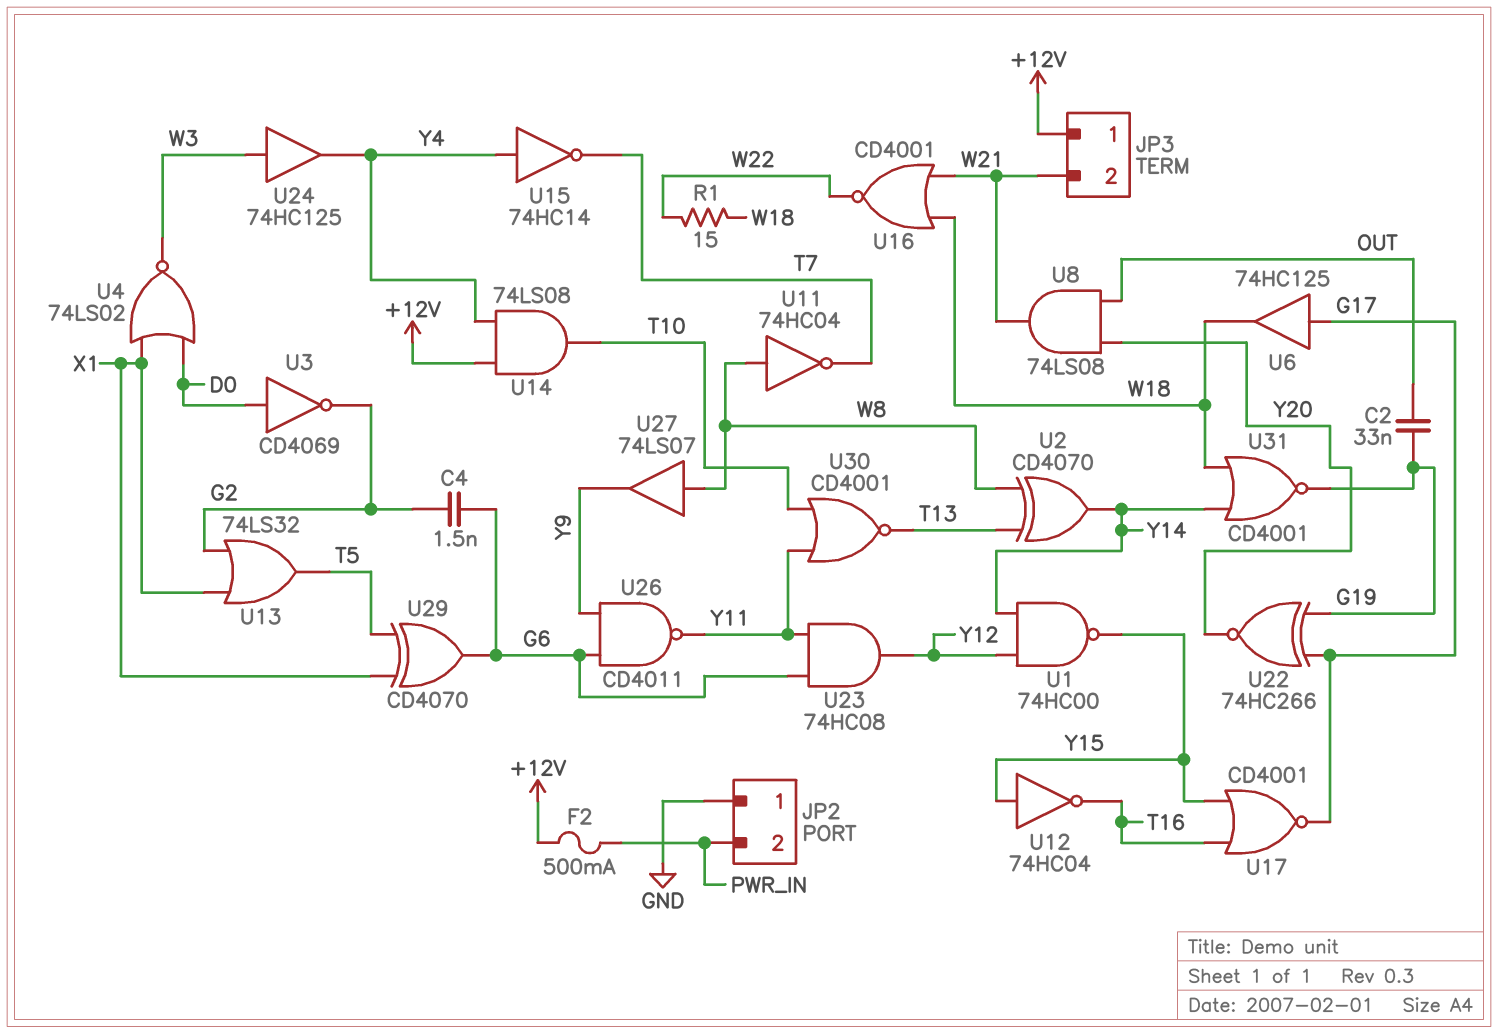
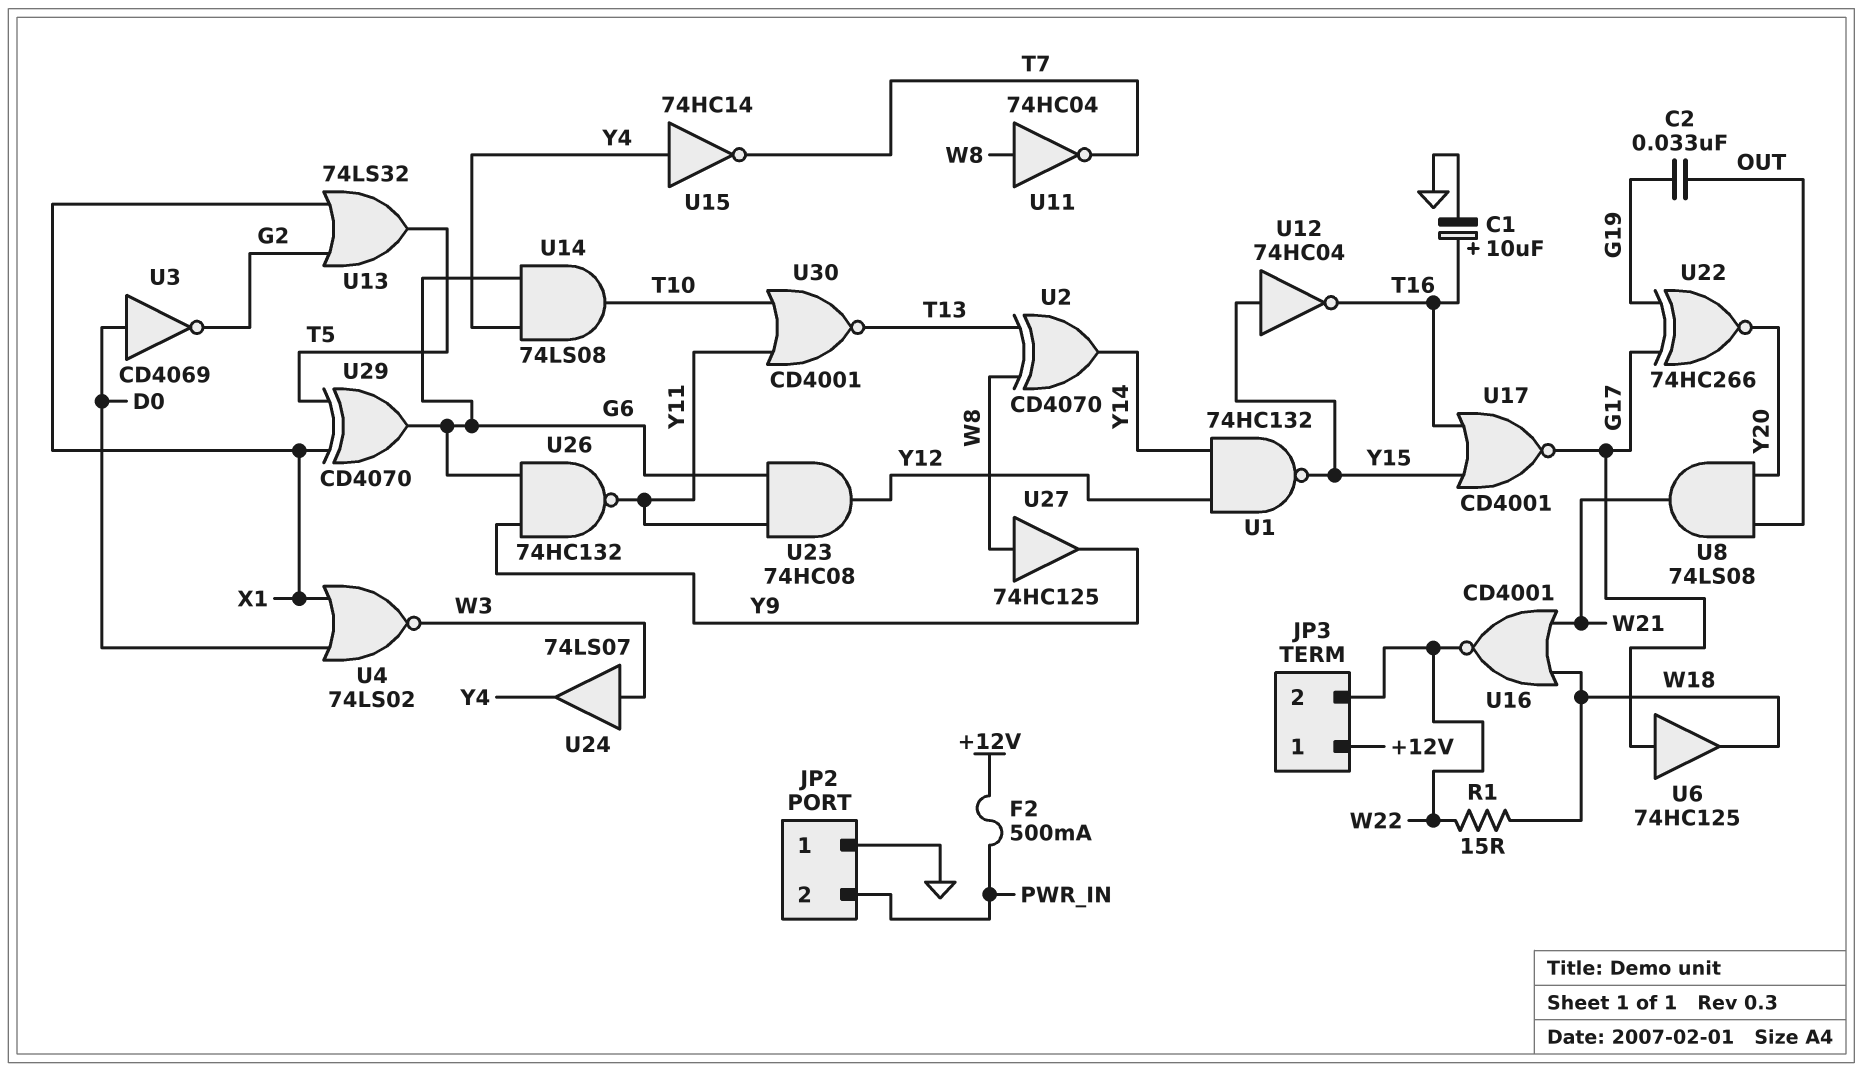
C1: none -> 10uF (plus T16, minus GND)
C4: 1.5nF (G2, G6) -> none
JP3 pin 2: W21 -> W22
U1: NAND 74HC00 (in Y12, in Y14, out Y15) -> NAND 74HC132 (in Y12, in Y14, out Y15)
U14: AND 74LS08 (in +12V, in Y4, out T10) -> AND 74LS08 (in G6, in Y4, out T10)
U24: buffer 74HC125 (in W3, out Y4) -> buffer 74LS07 (in W3, out Y4)
U26: NAND CD4011 (in G6, in Y9, out Y11) -> NAND 74HC132 (in G6, in Y9, out Y11)
U27: buffer 74LS07 (in W8, out Y9) -> buffer 74HC125 (in W8, out Y9)
U31: NOR CD4001 (in W18, in Y14, out G19) -> none

